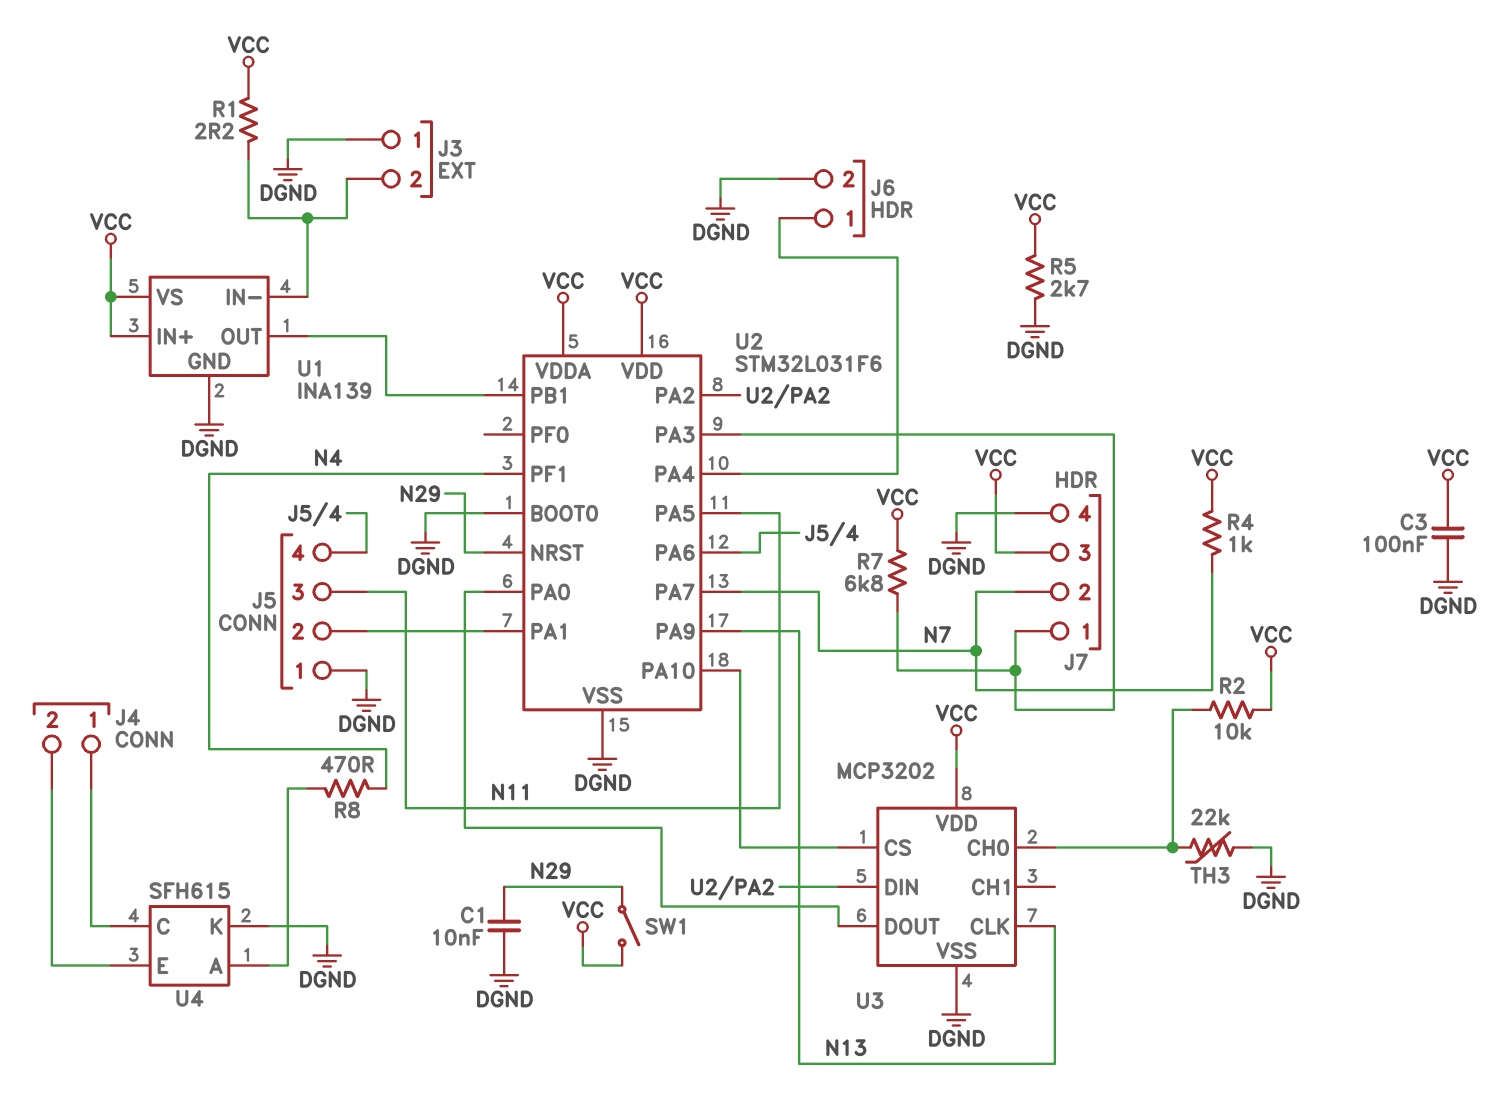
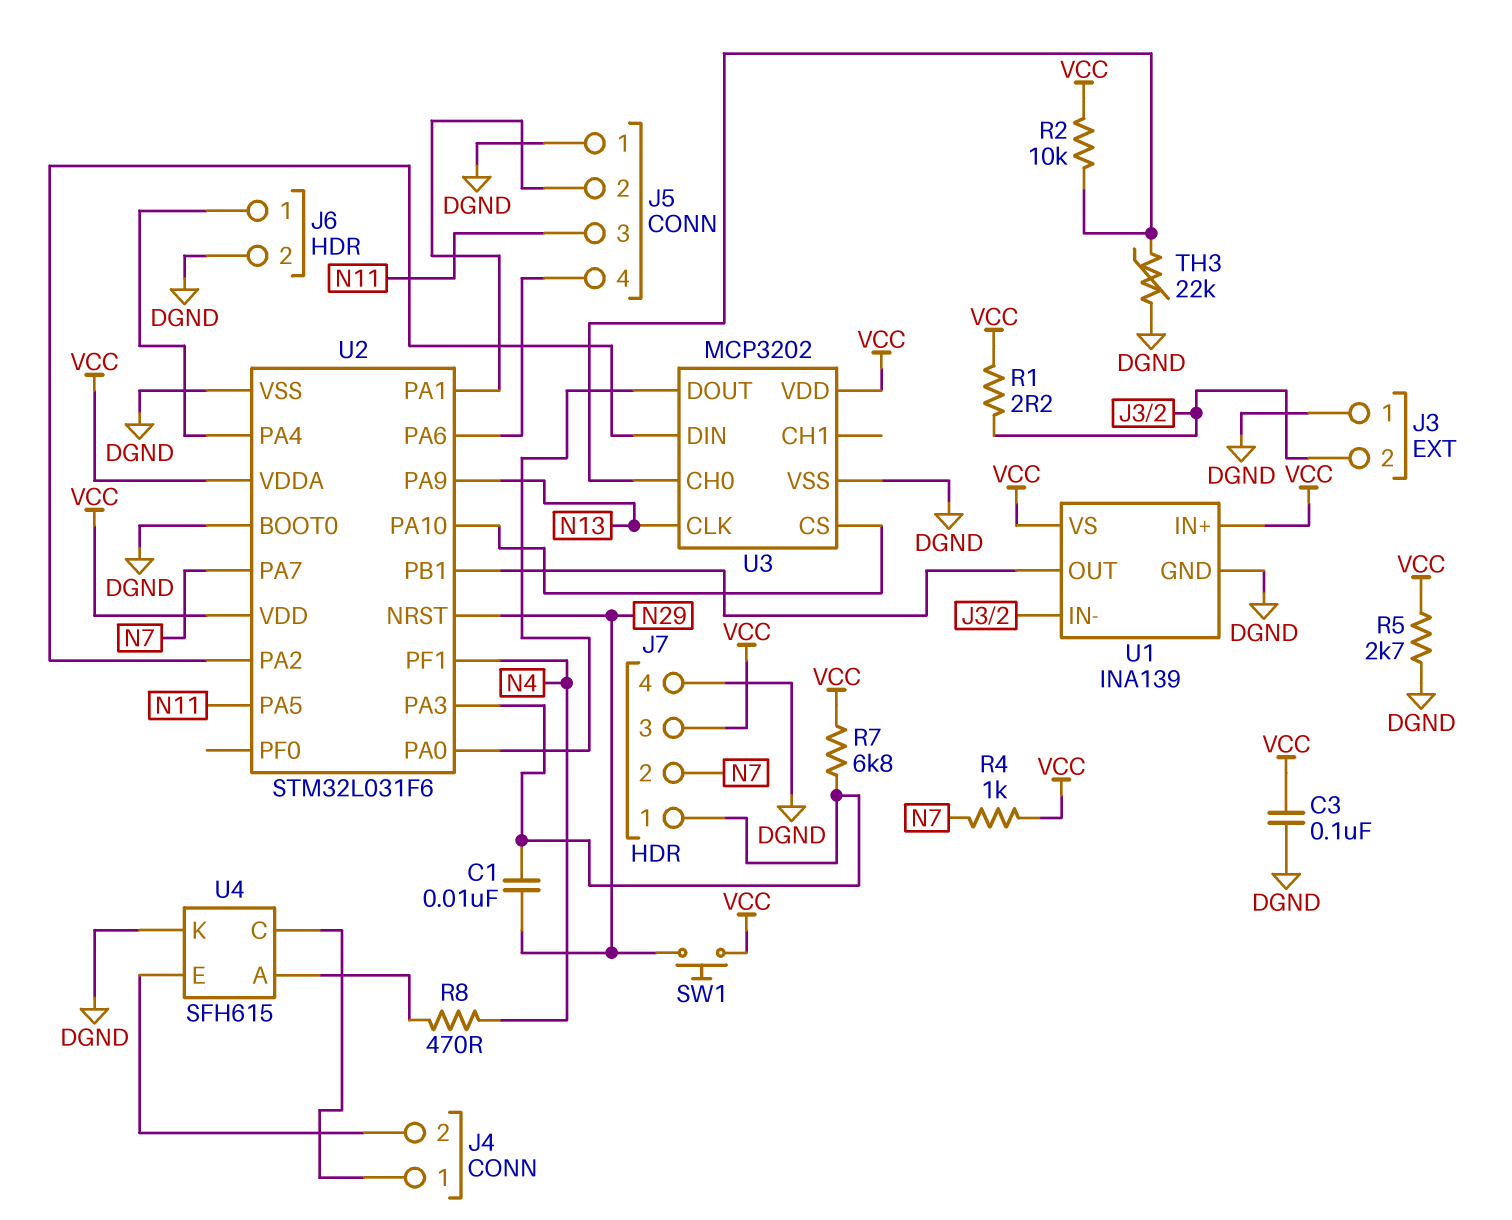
C1: 10nF (DGND, N29) -> 10nF (J7/1, N29)
SW1: switch (N29, VCC) -> button (N29, VCC)

